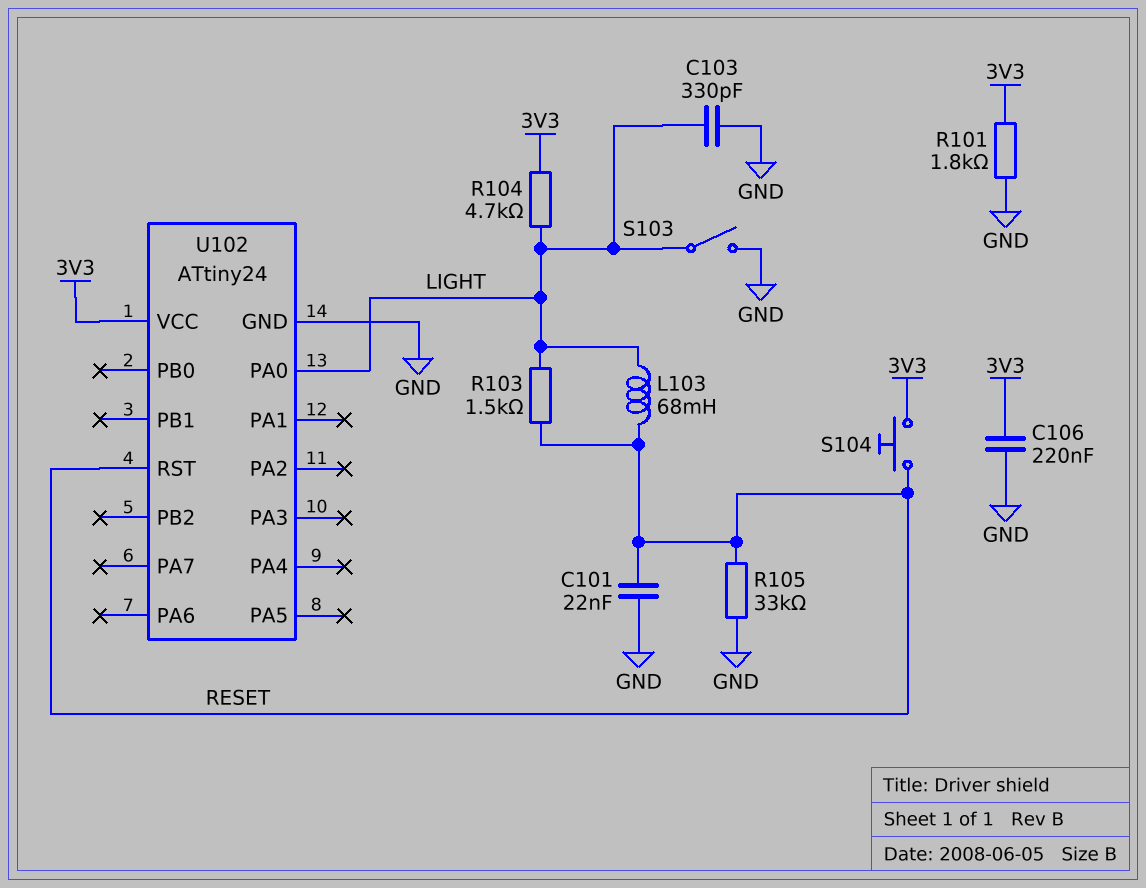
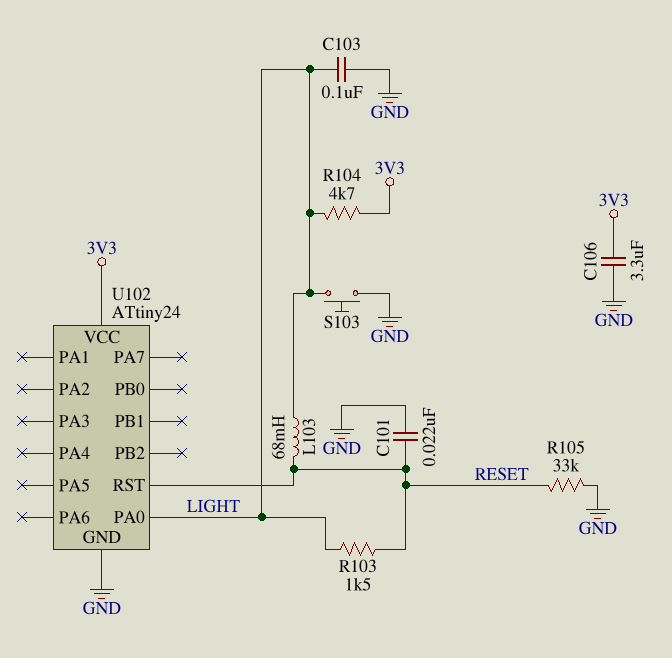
C103: 330pF (GND, LIGHT) -> 100nF (GND, LIGHT)
C106: 220nF (3V3, GND) -> 3.3uF (3V3, GND)
R101: 1.8k (3V3, GND) -> none
S103: switch (GND, LIGHT) -> button (GND, LIGHT)
S104: button (3V3, RESET) -> none

